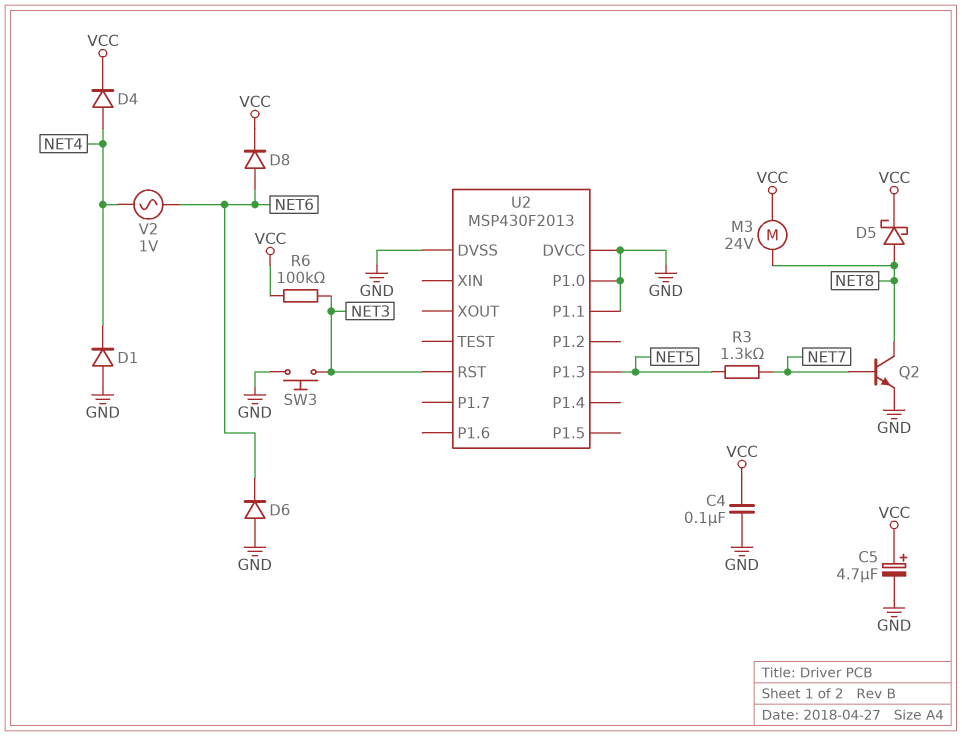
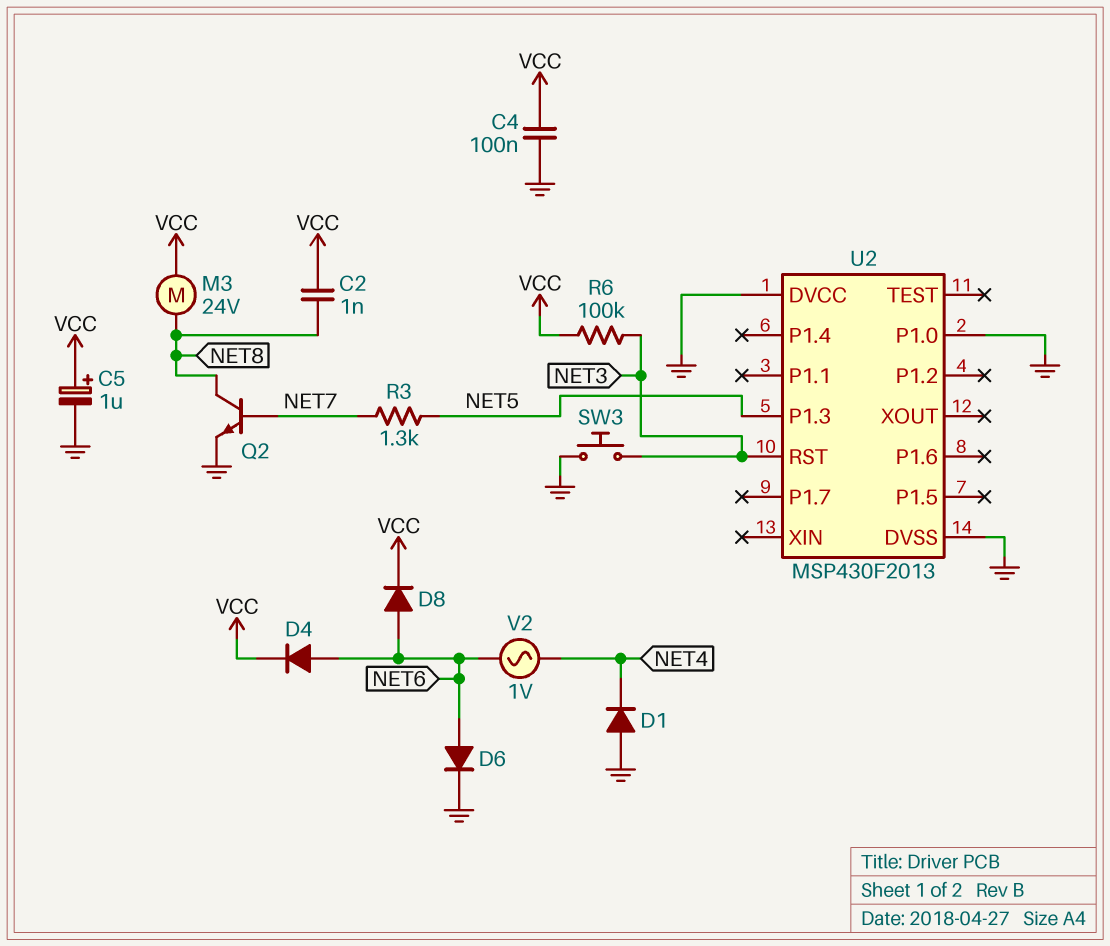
C2: none -> 1nF (NET8, VCC)
C5: 4.7uF (plus VCC, minus GND) -> 1uF (plus VCC, minus GND)
D4: diode (A NET4, K VCC) -> diode (A NET6, K VCC)
D5: schottky (A NET8, K VCC) -> none
D6: diode (A GND, K NET6) -> diode (A NET6, K GND)
U2 pin P1.1: GND -> none

